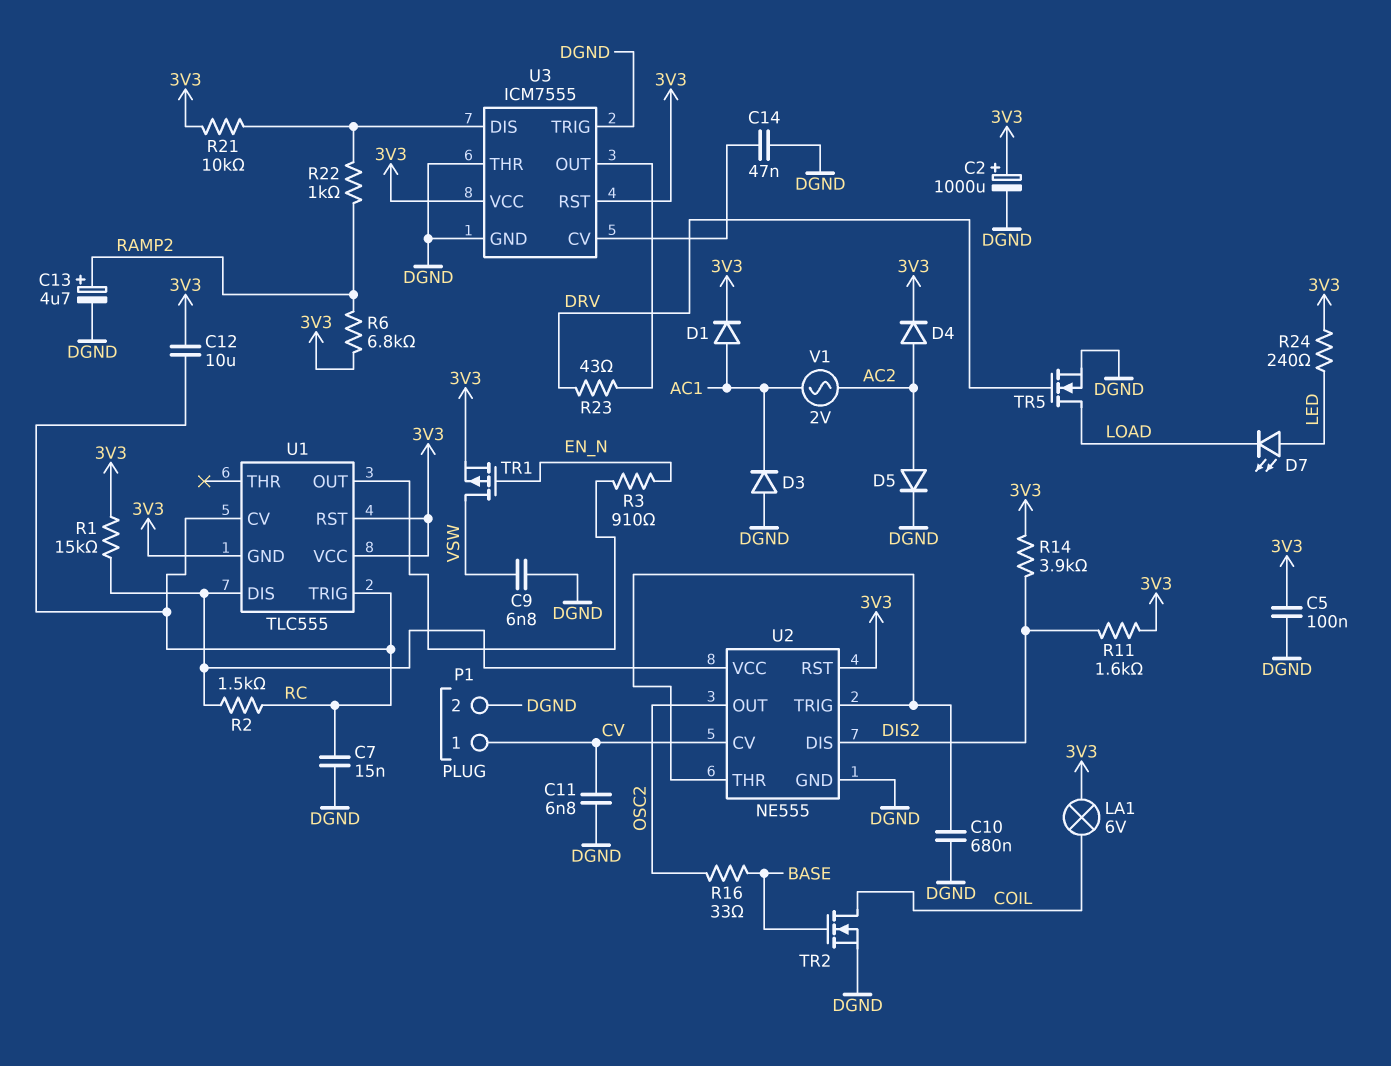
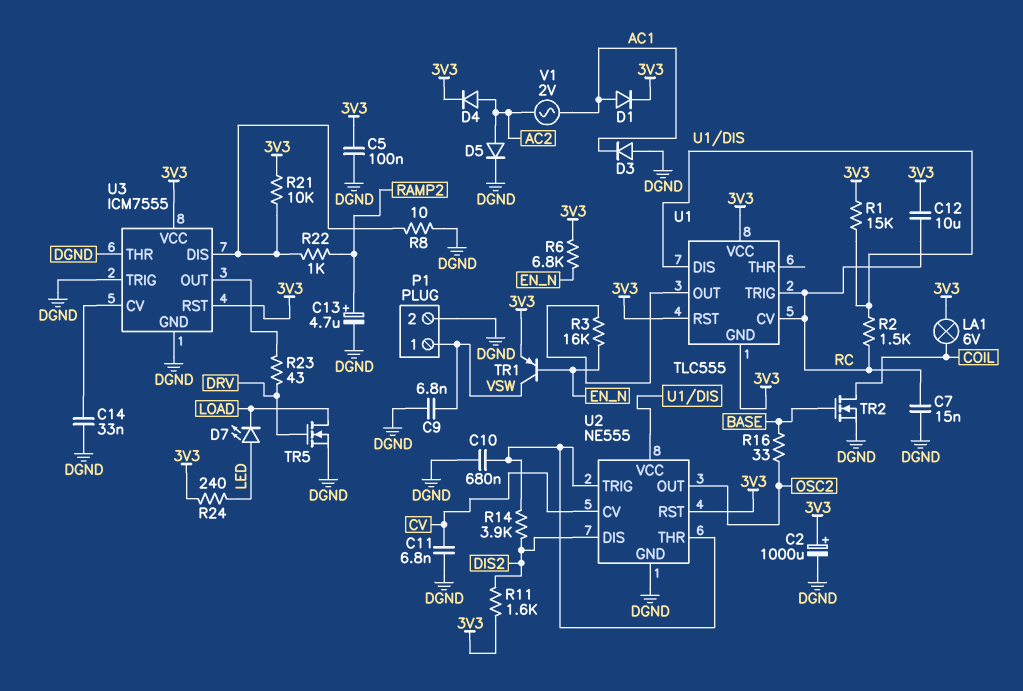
C14: 47nF (DGND, U3/CV) -> 33nF (DGND, U3/CV)
P1 pin 1: CV -> VSW
R3: 910 (EN_N, U1/OUT) -> 16k (EN_N, U1/OUT)
R6: 6.8k (3V3, RAMP2) -> 6.8k (3V3, EN_N)
R8: none -> 10 (DGND, U3/DIS)
R14: 3.9k (3V3, DIS2) -> 3.9k (DIS2, U2/THR)
TR1: PMOS (G EN_N, D VSW, S 3V3) -> PNP (B EN_N, C VSW, E 3V3)

